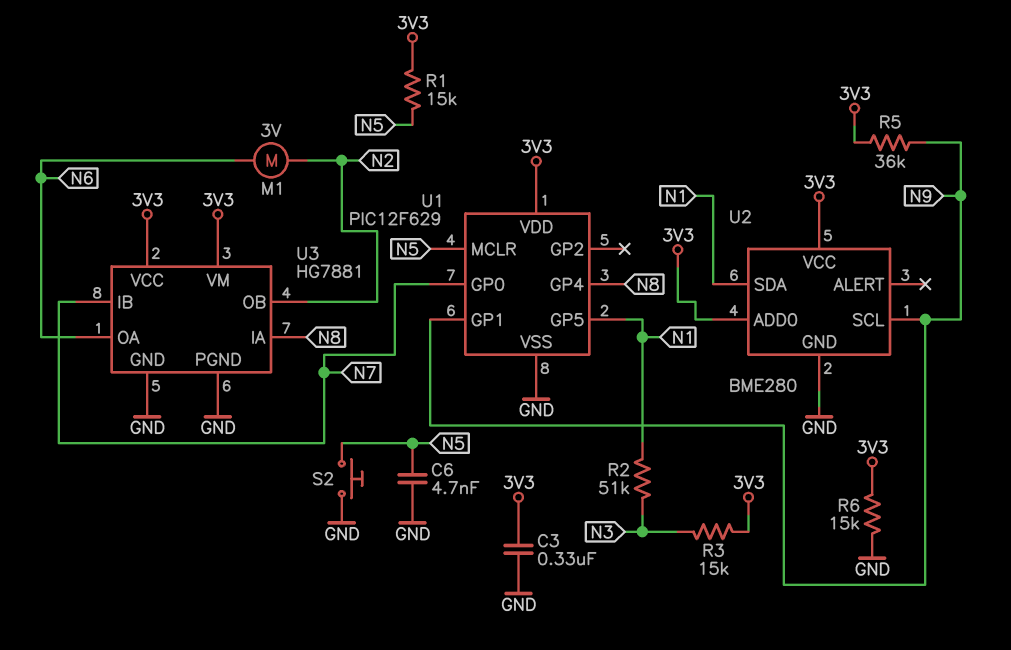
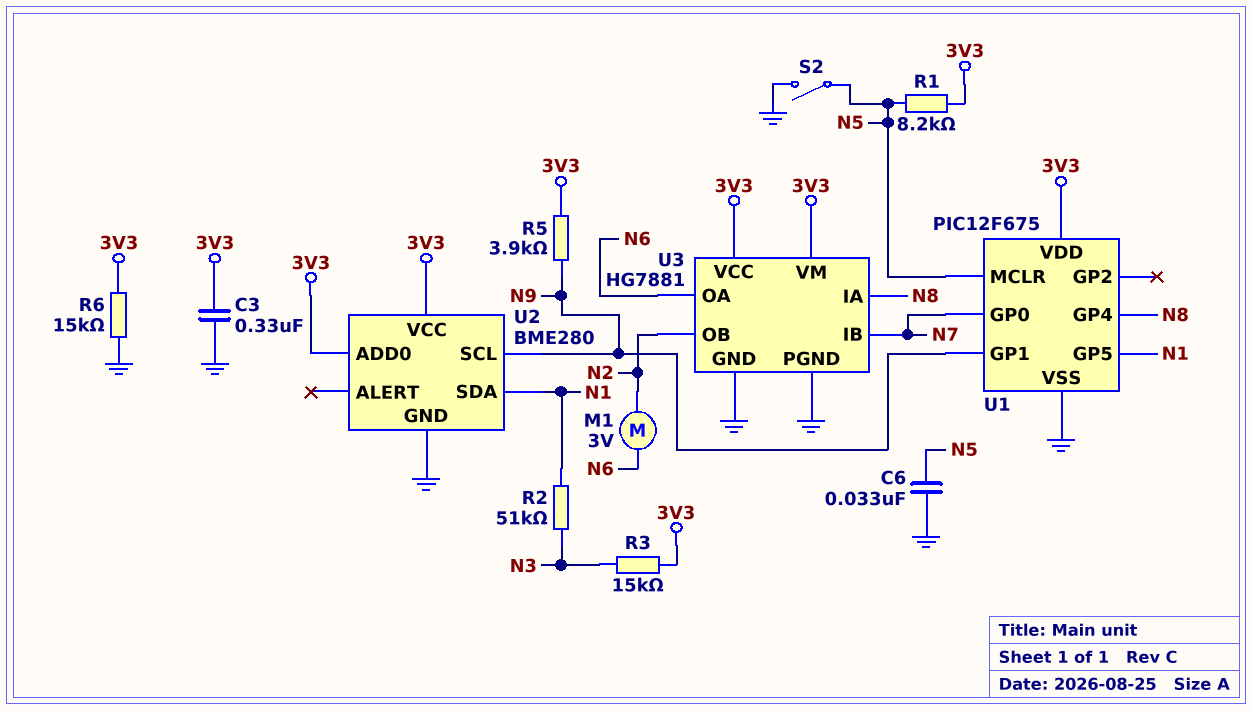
C6: 4.7nF (GND, N5) -> 33nF (GND, N5)
R1: 15k (3V3, N5) -> 8.2k (3V3, N5)
R5: 36k (3V3, N9) -> 3.9k (3V3, N9)
S2: button (GND, N5) -> switch (GND, N5)
U1: PIC12F629 -> PIC12F675

